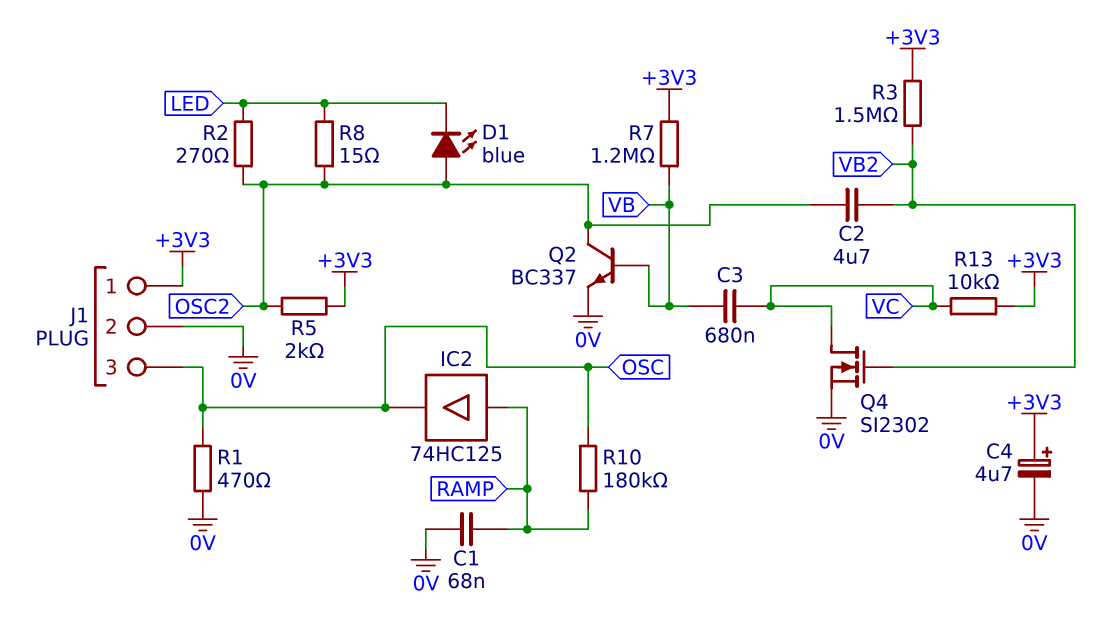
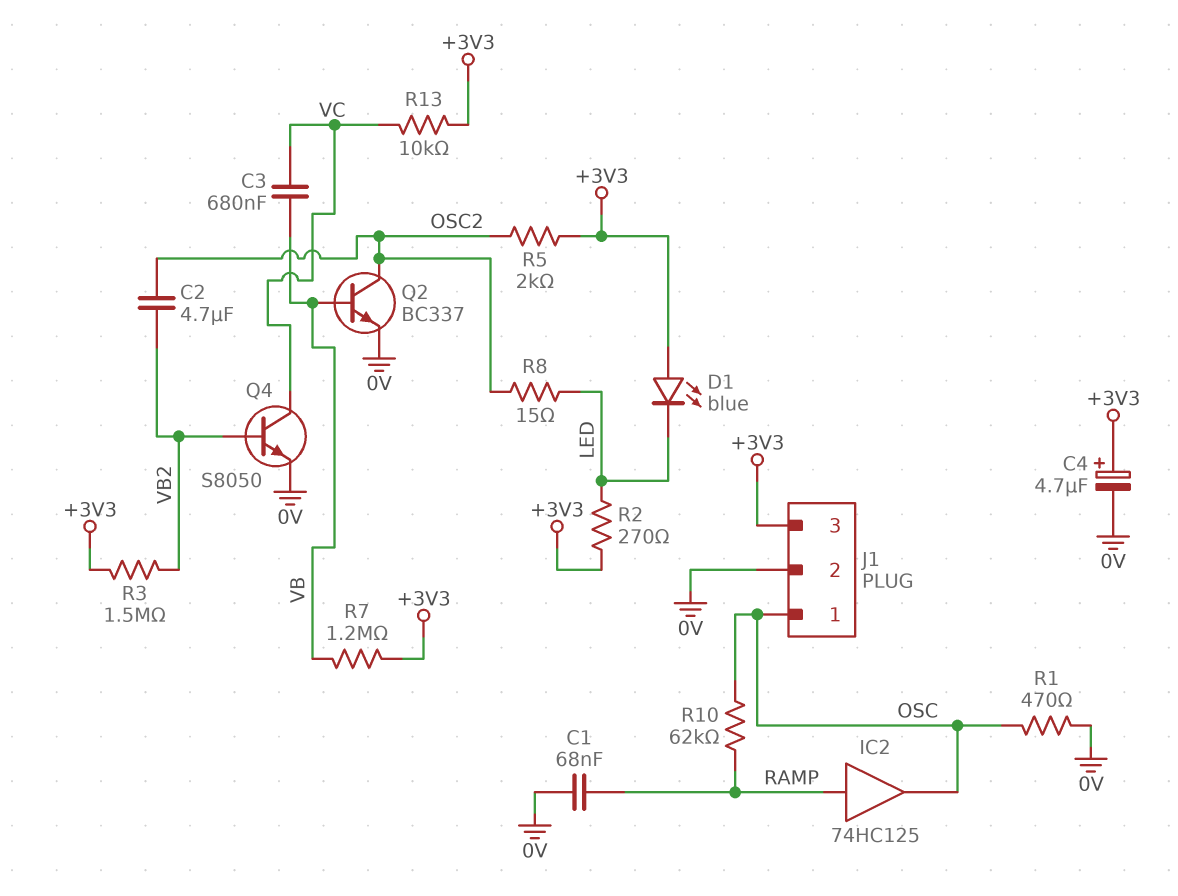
D1: LED blue (A OSC2, K LED) -> LED blue (A +3V3, K LED)
J1 pin 1: +3V3 -> OSC
J1 pin 3: OSC -> +3V3
Q4: NMOS SI2302 (G VB2, D VC, S 0V) -> NPN S8050 (B VB2, C VC, E 0V)
R2: 270 (LED, OSC2) -> 270 (+3V3, LED)
R10: 180k (OSC, RAMP) -> 62k (OSC, RAMP)

